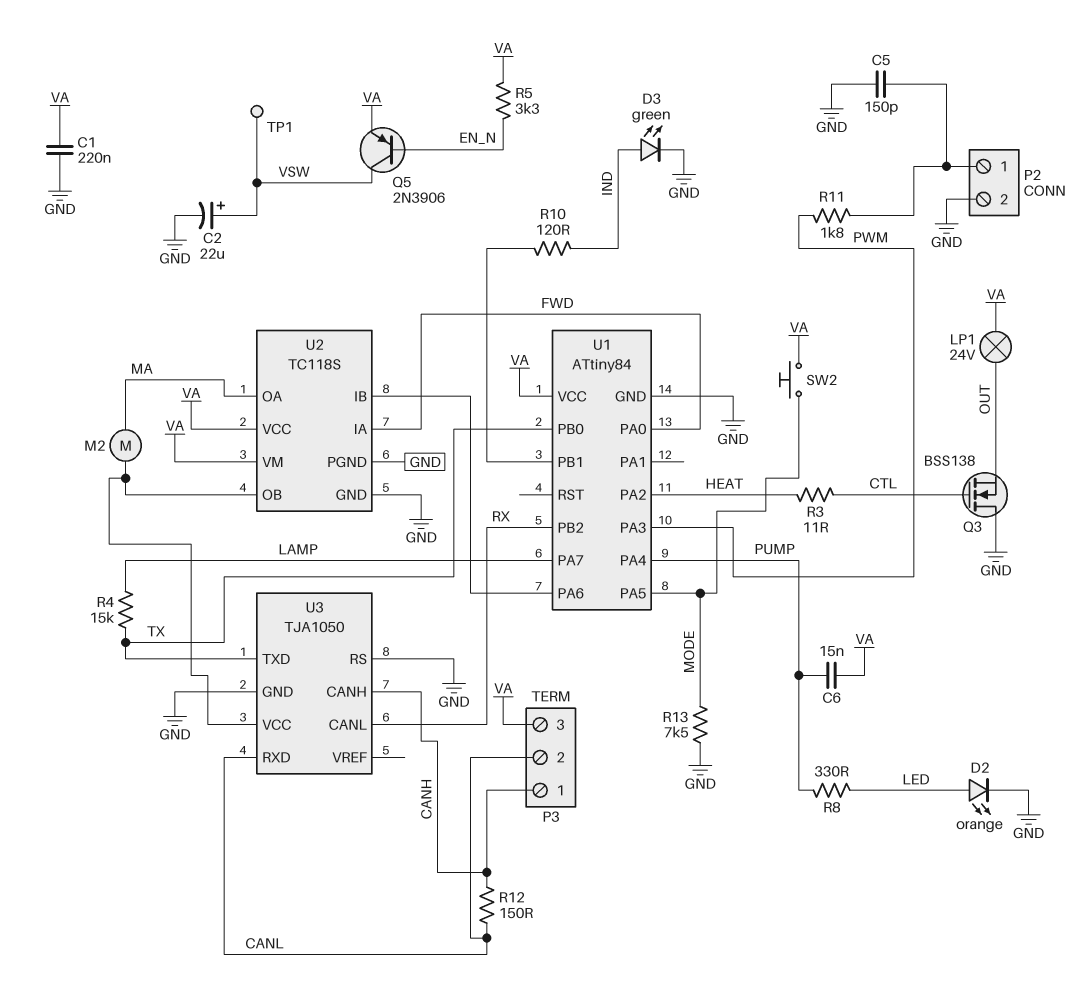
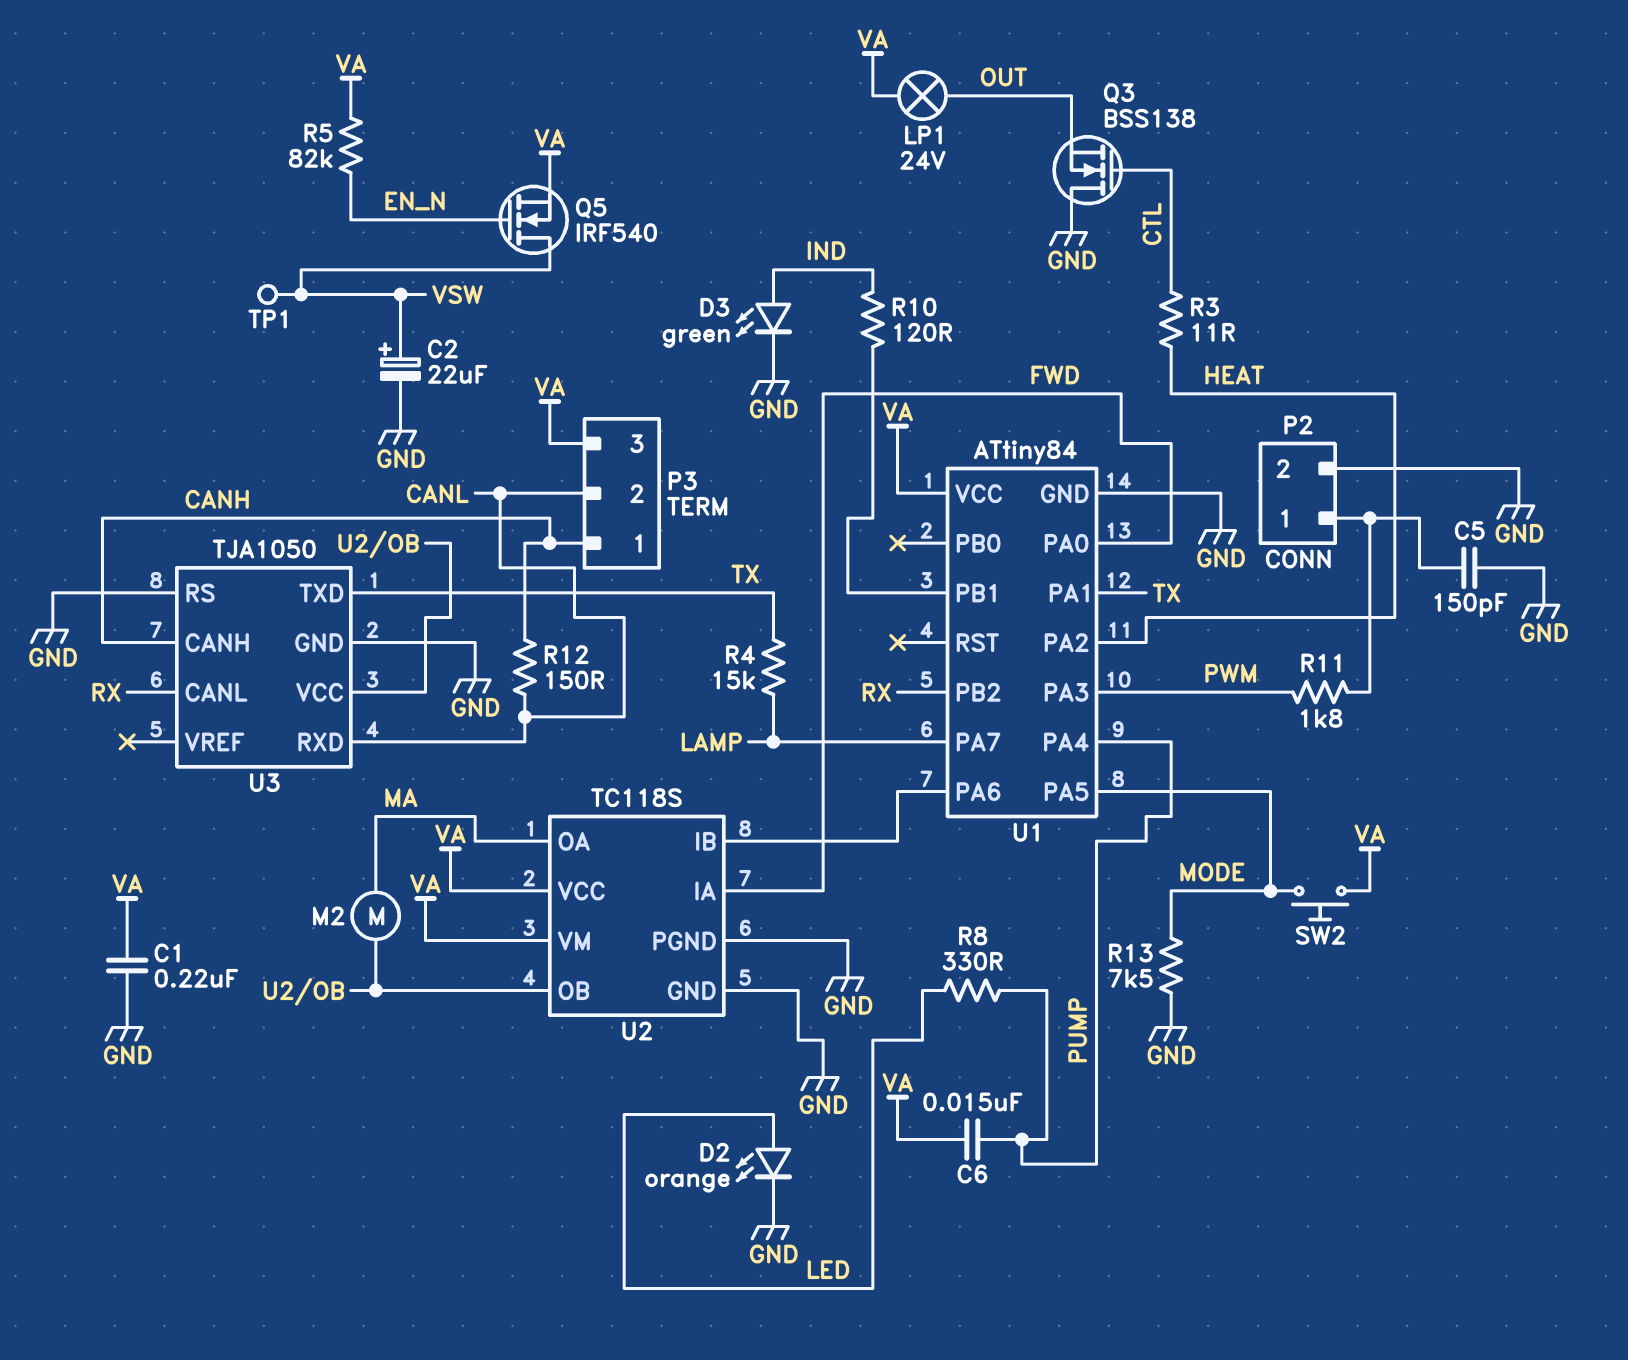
Q5: PNP 2N3906 (B EN_N, C VSW, E VA) -> NMOS IRF540 (G EN_N, D VSW, S VA)
R5: 3.3k (EN_N, VA) -> 82k (EN_N, VA)
U1 pin PA1: none -> TX
U1 pin PB0: TX -> none

